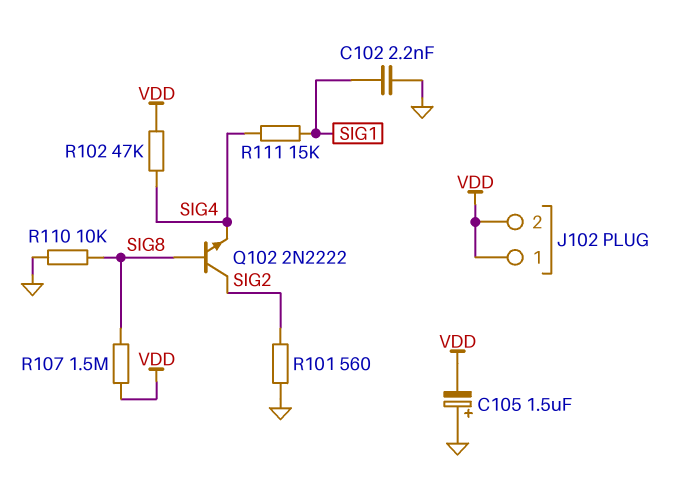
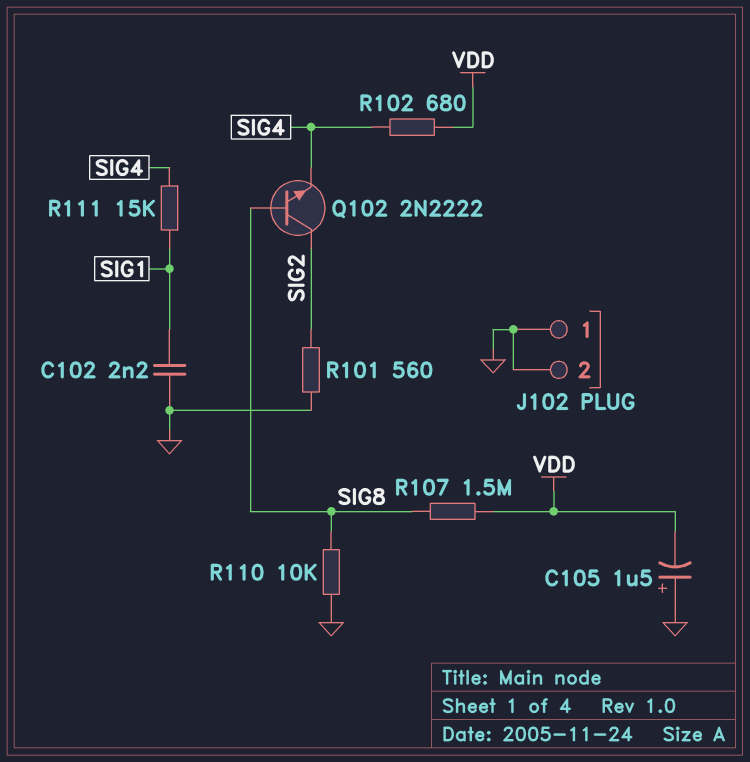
J102 pin 1: VDD -> GND
J102 pin 2: VDD -> GND
R102: 47k (SIG4, VDD) -> 680 (SIG4, VDD)

